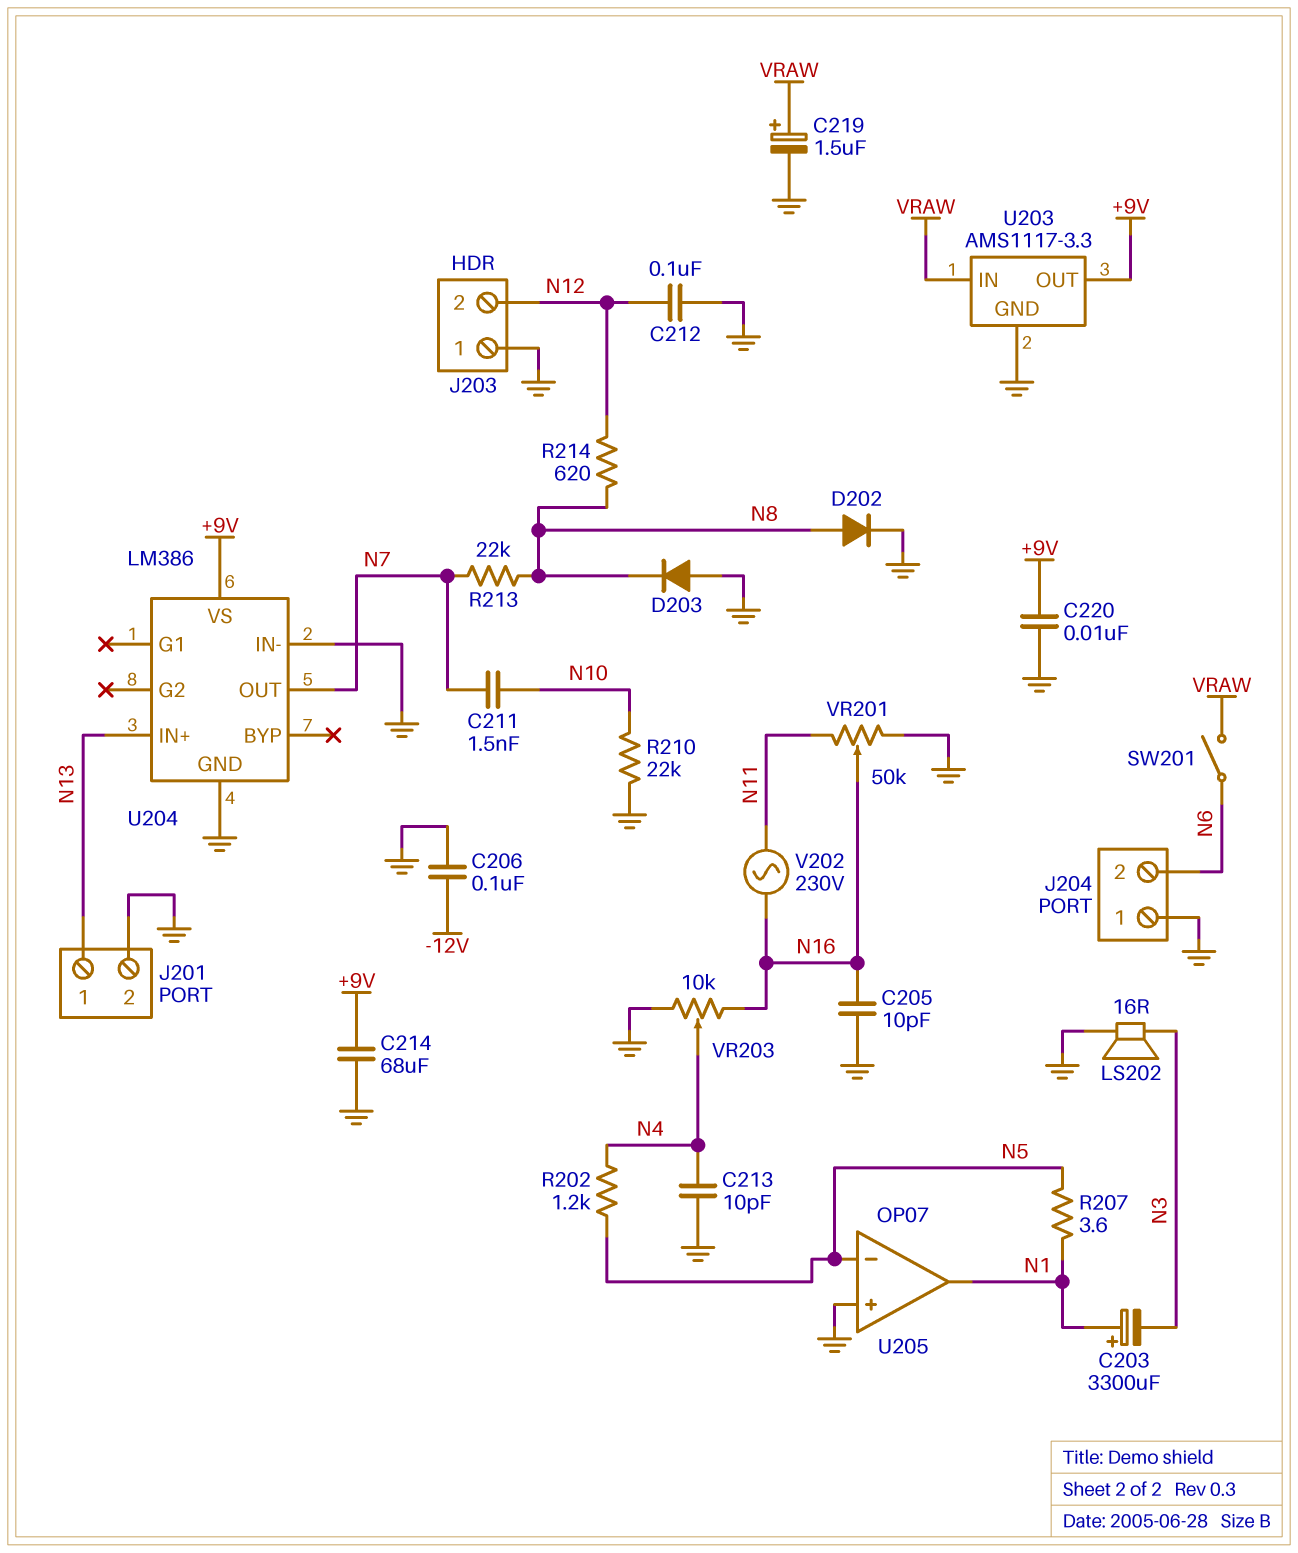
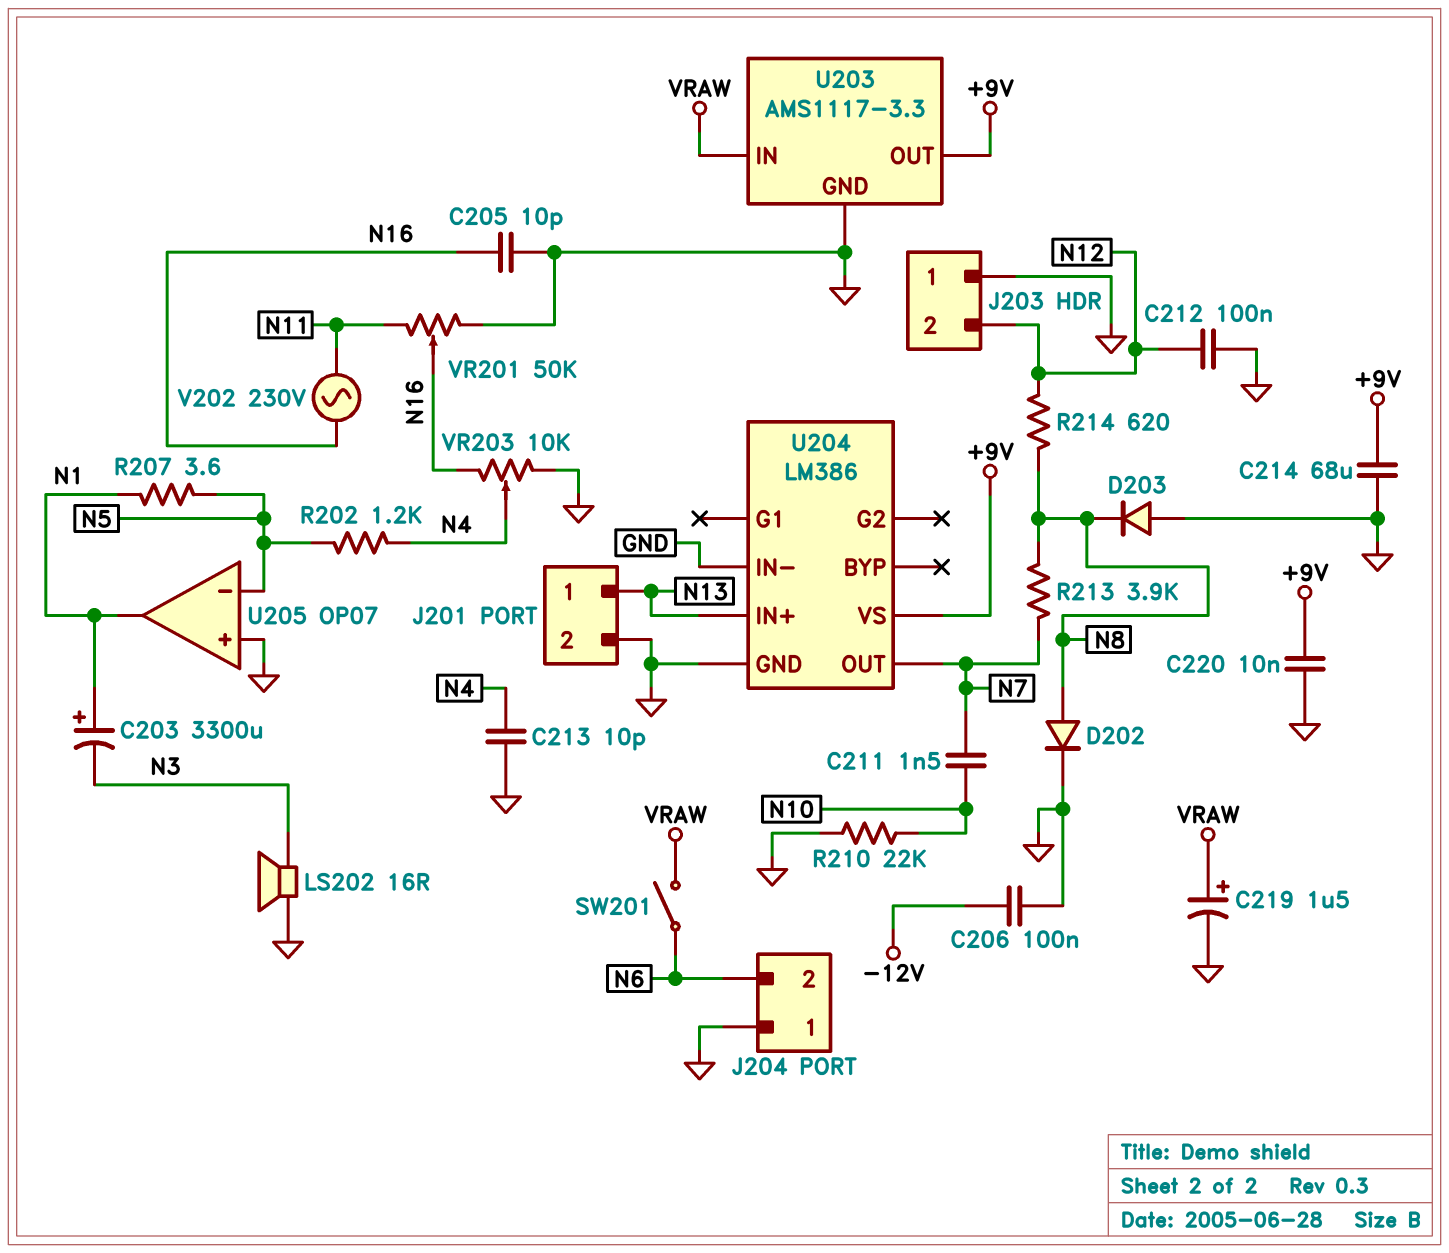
R213: 22k (N7, N8) -> 3.9k (N7, N8)

